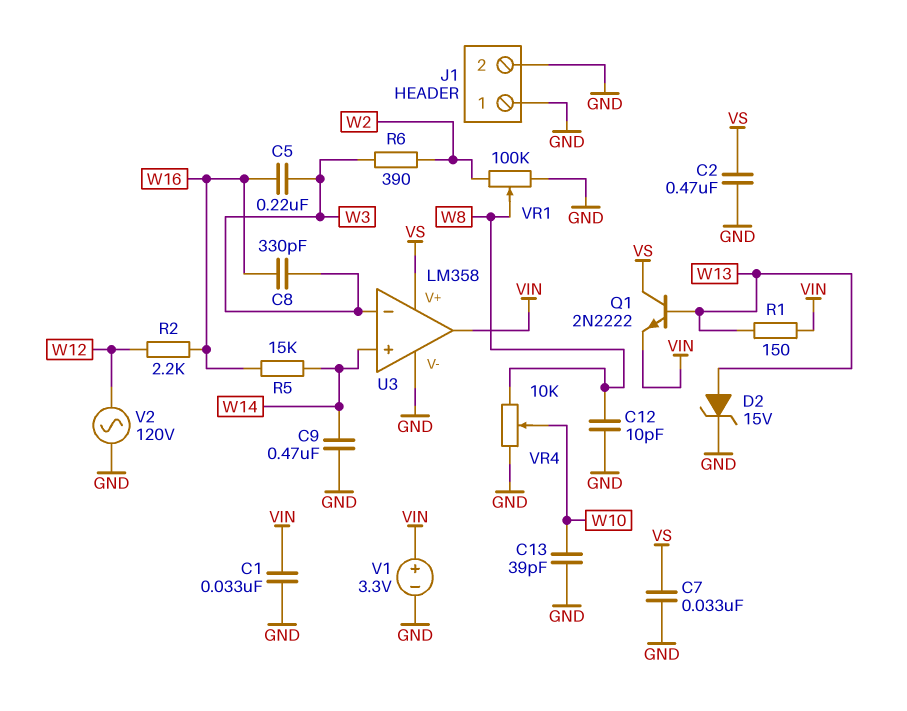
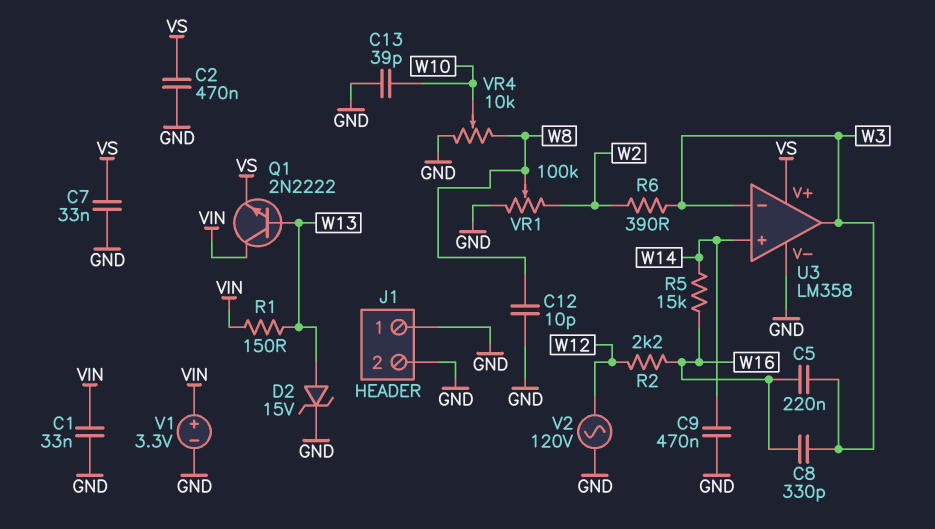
Q1: NPN 2N2222 (B W13, C VS, E VIN) -> NPN 2N2222 (B W13, C VIN, E VS)
U3 pin out: VIN -> W3

